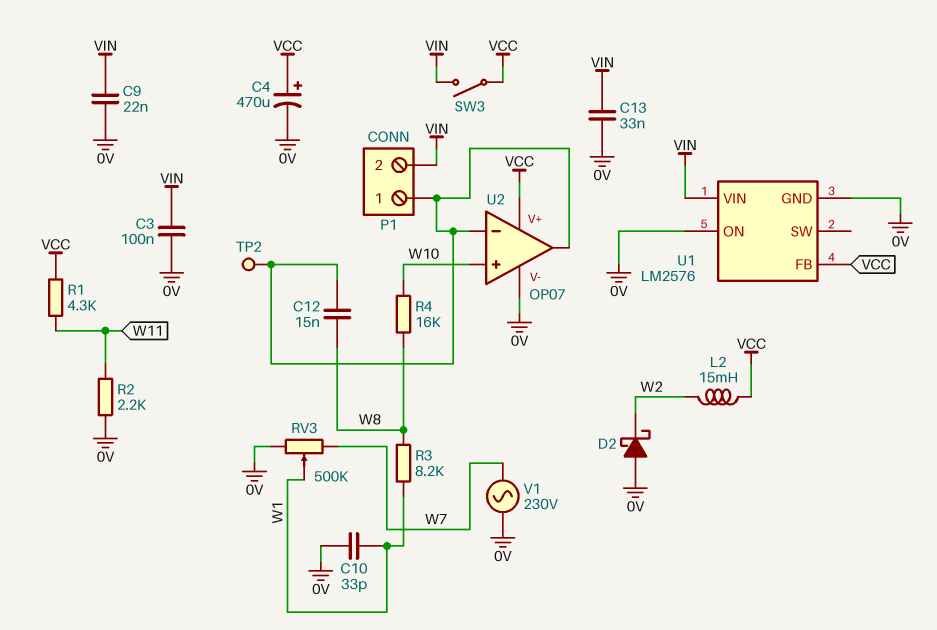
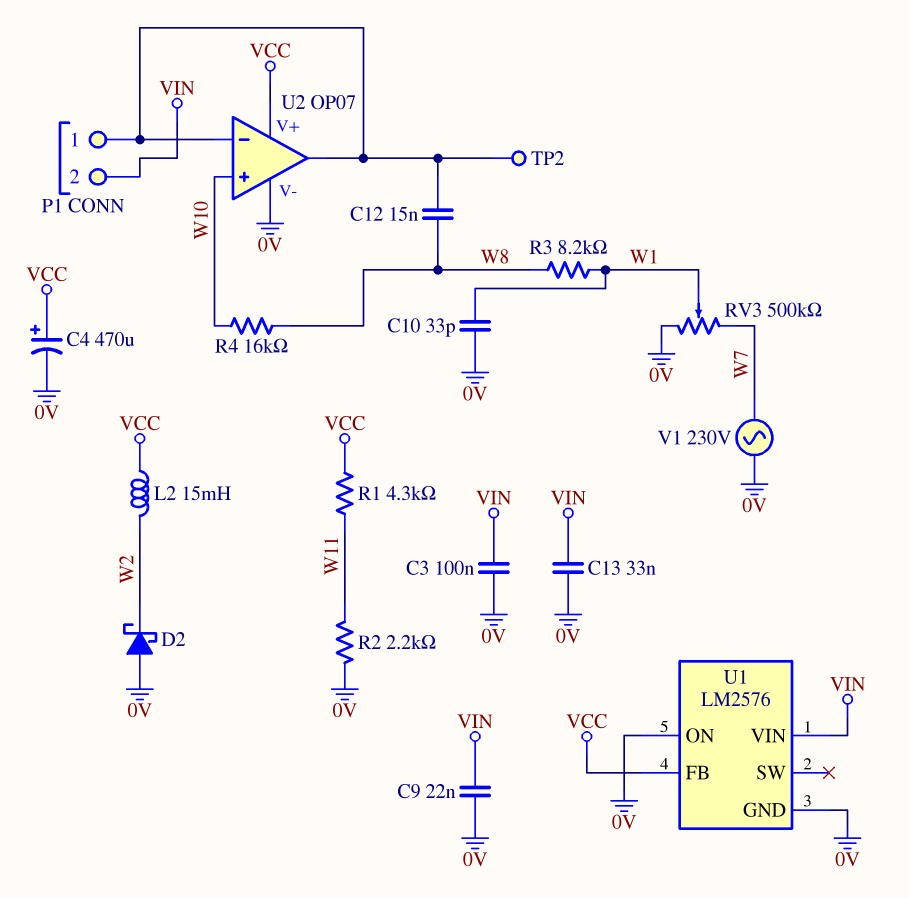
SW3: switch (VCC, VIN) -> none

